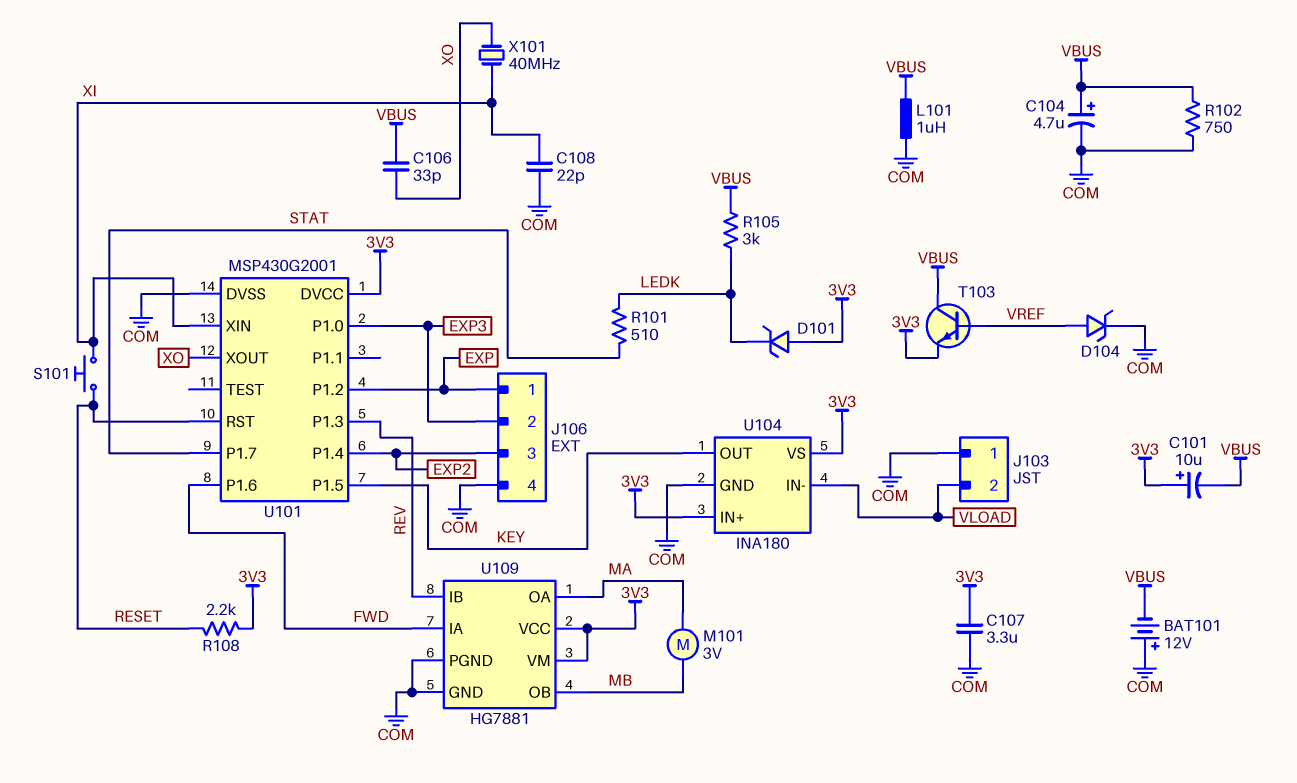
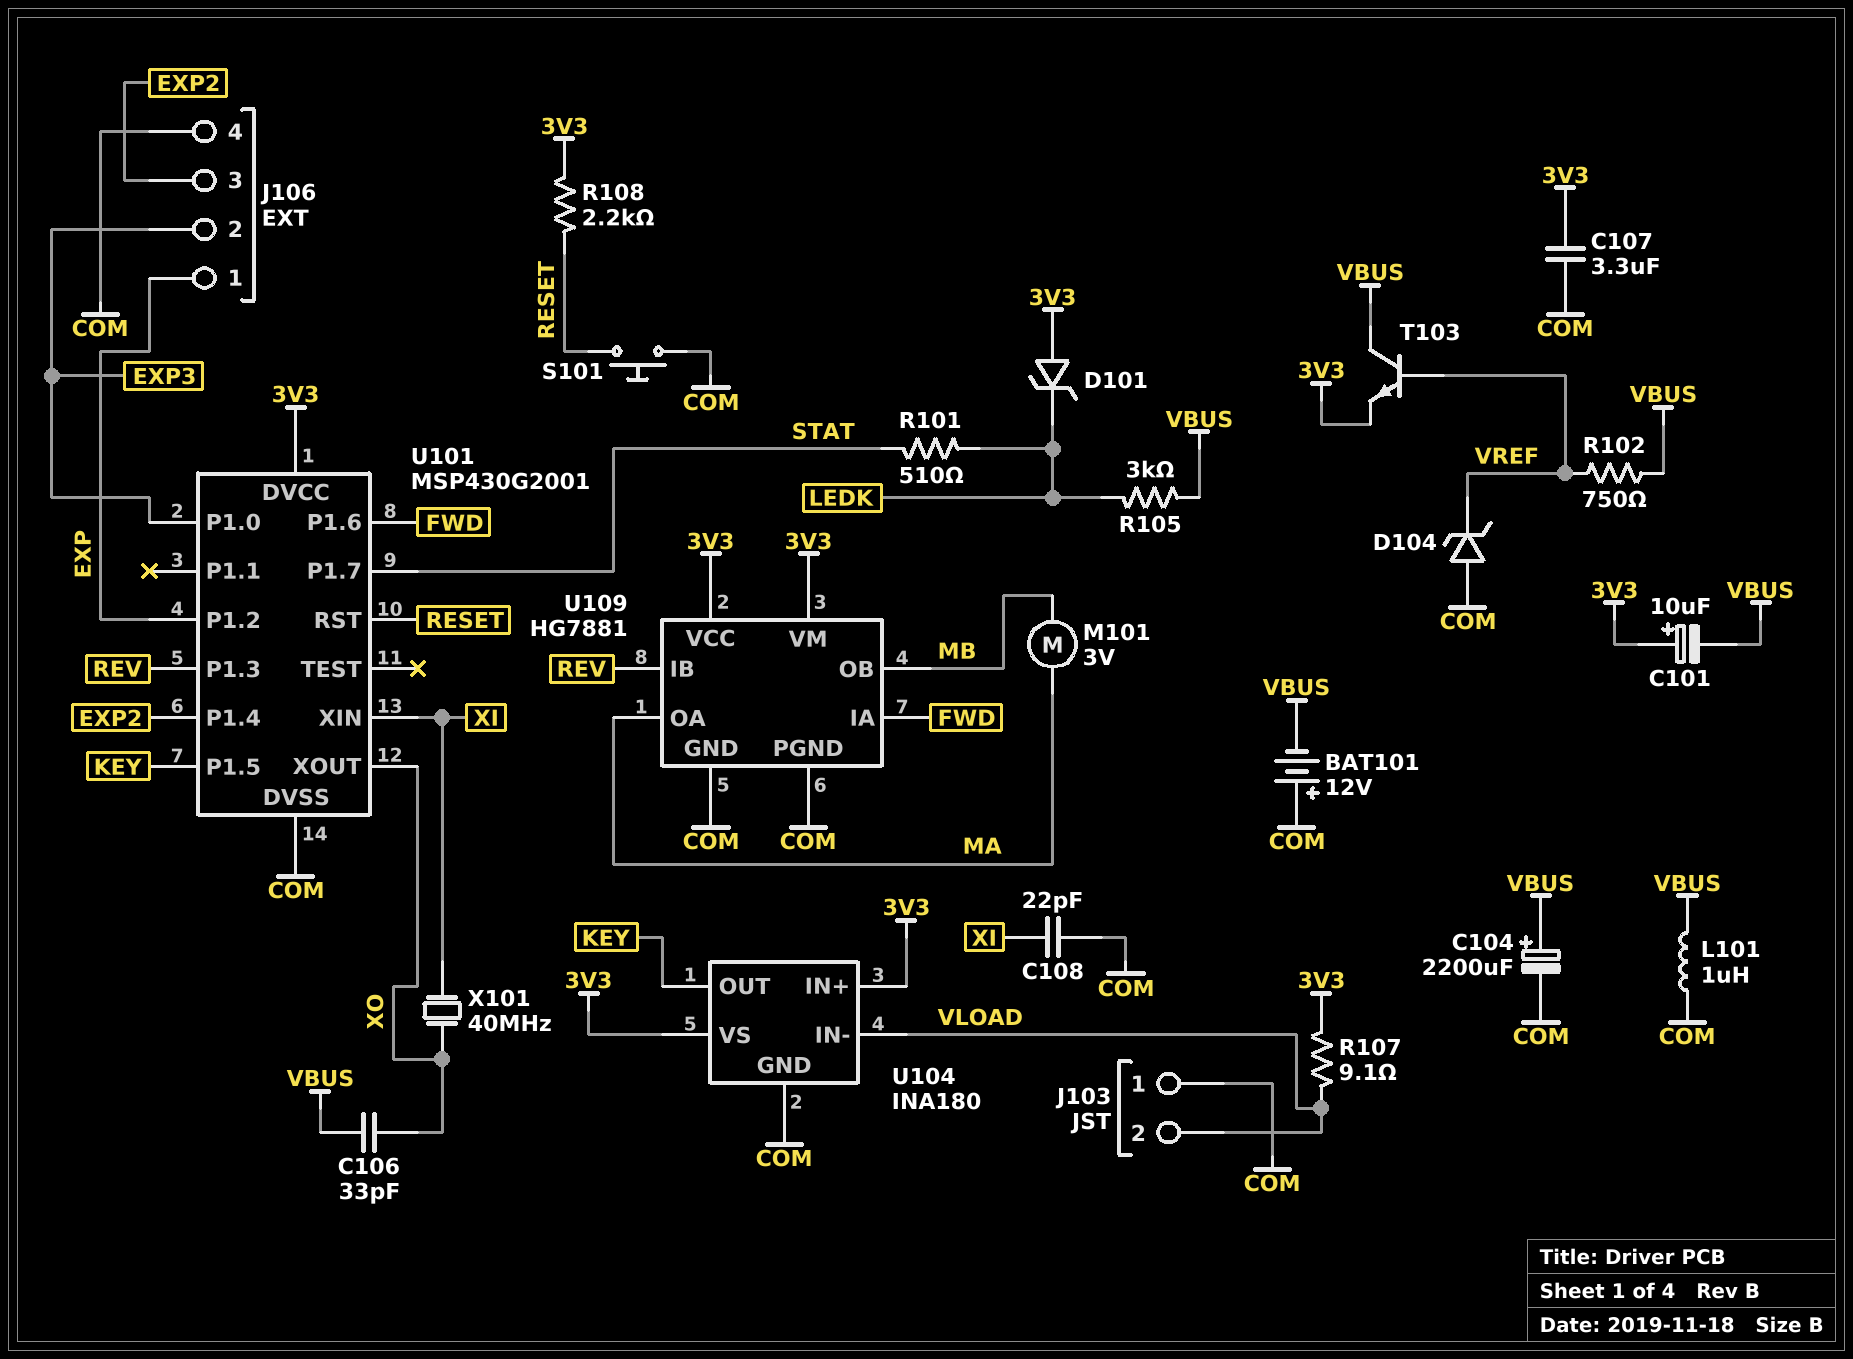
C104: 4.7uF (plus VBUS, minus COM) -> 2200uF (plus VBUS, minus COM)
D104: zener (A VREF, K COM) -> zener (A COM, K VREF)
R102: 750 (COM, VBUS) -> 750 (VBUS, VREF)
R107: none -> 9.1 (3V3, VLOAD)
S101: button (RESET, XI) -> button (COM, RESET)

